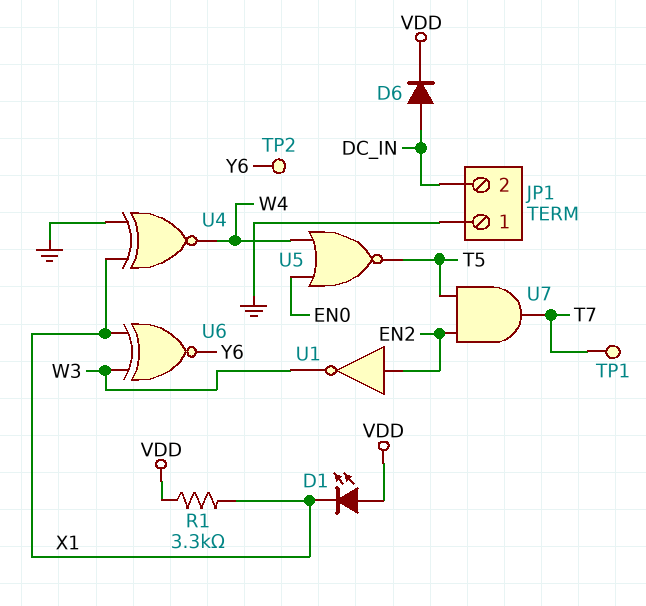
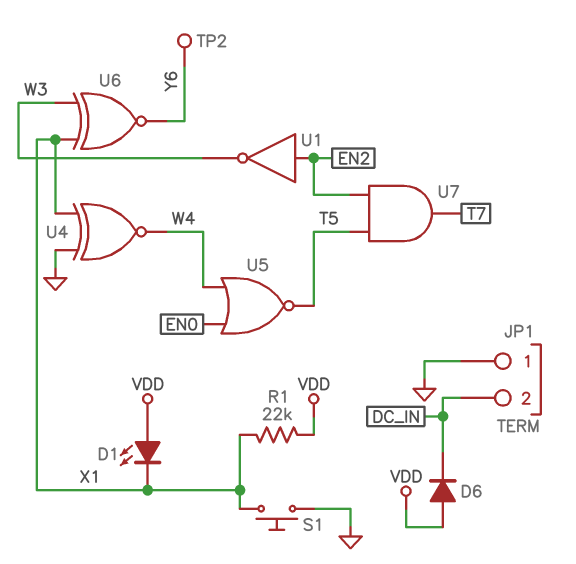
D6: diode (A DC_IN, K VDD) -> diode (A VDD, K DC_IN)
R1: 3.3k (VDD, X1) -> 22k (VDD, X1)
S1: none -> button (GND, X1)
TP1: test point (T7) -> none

